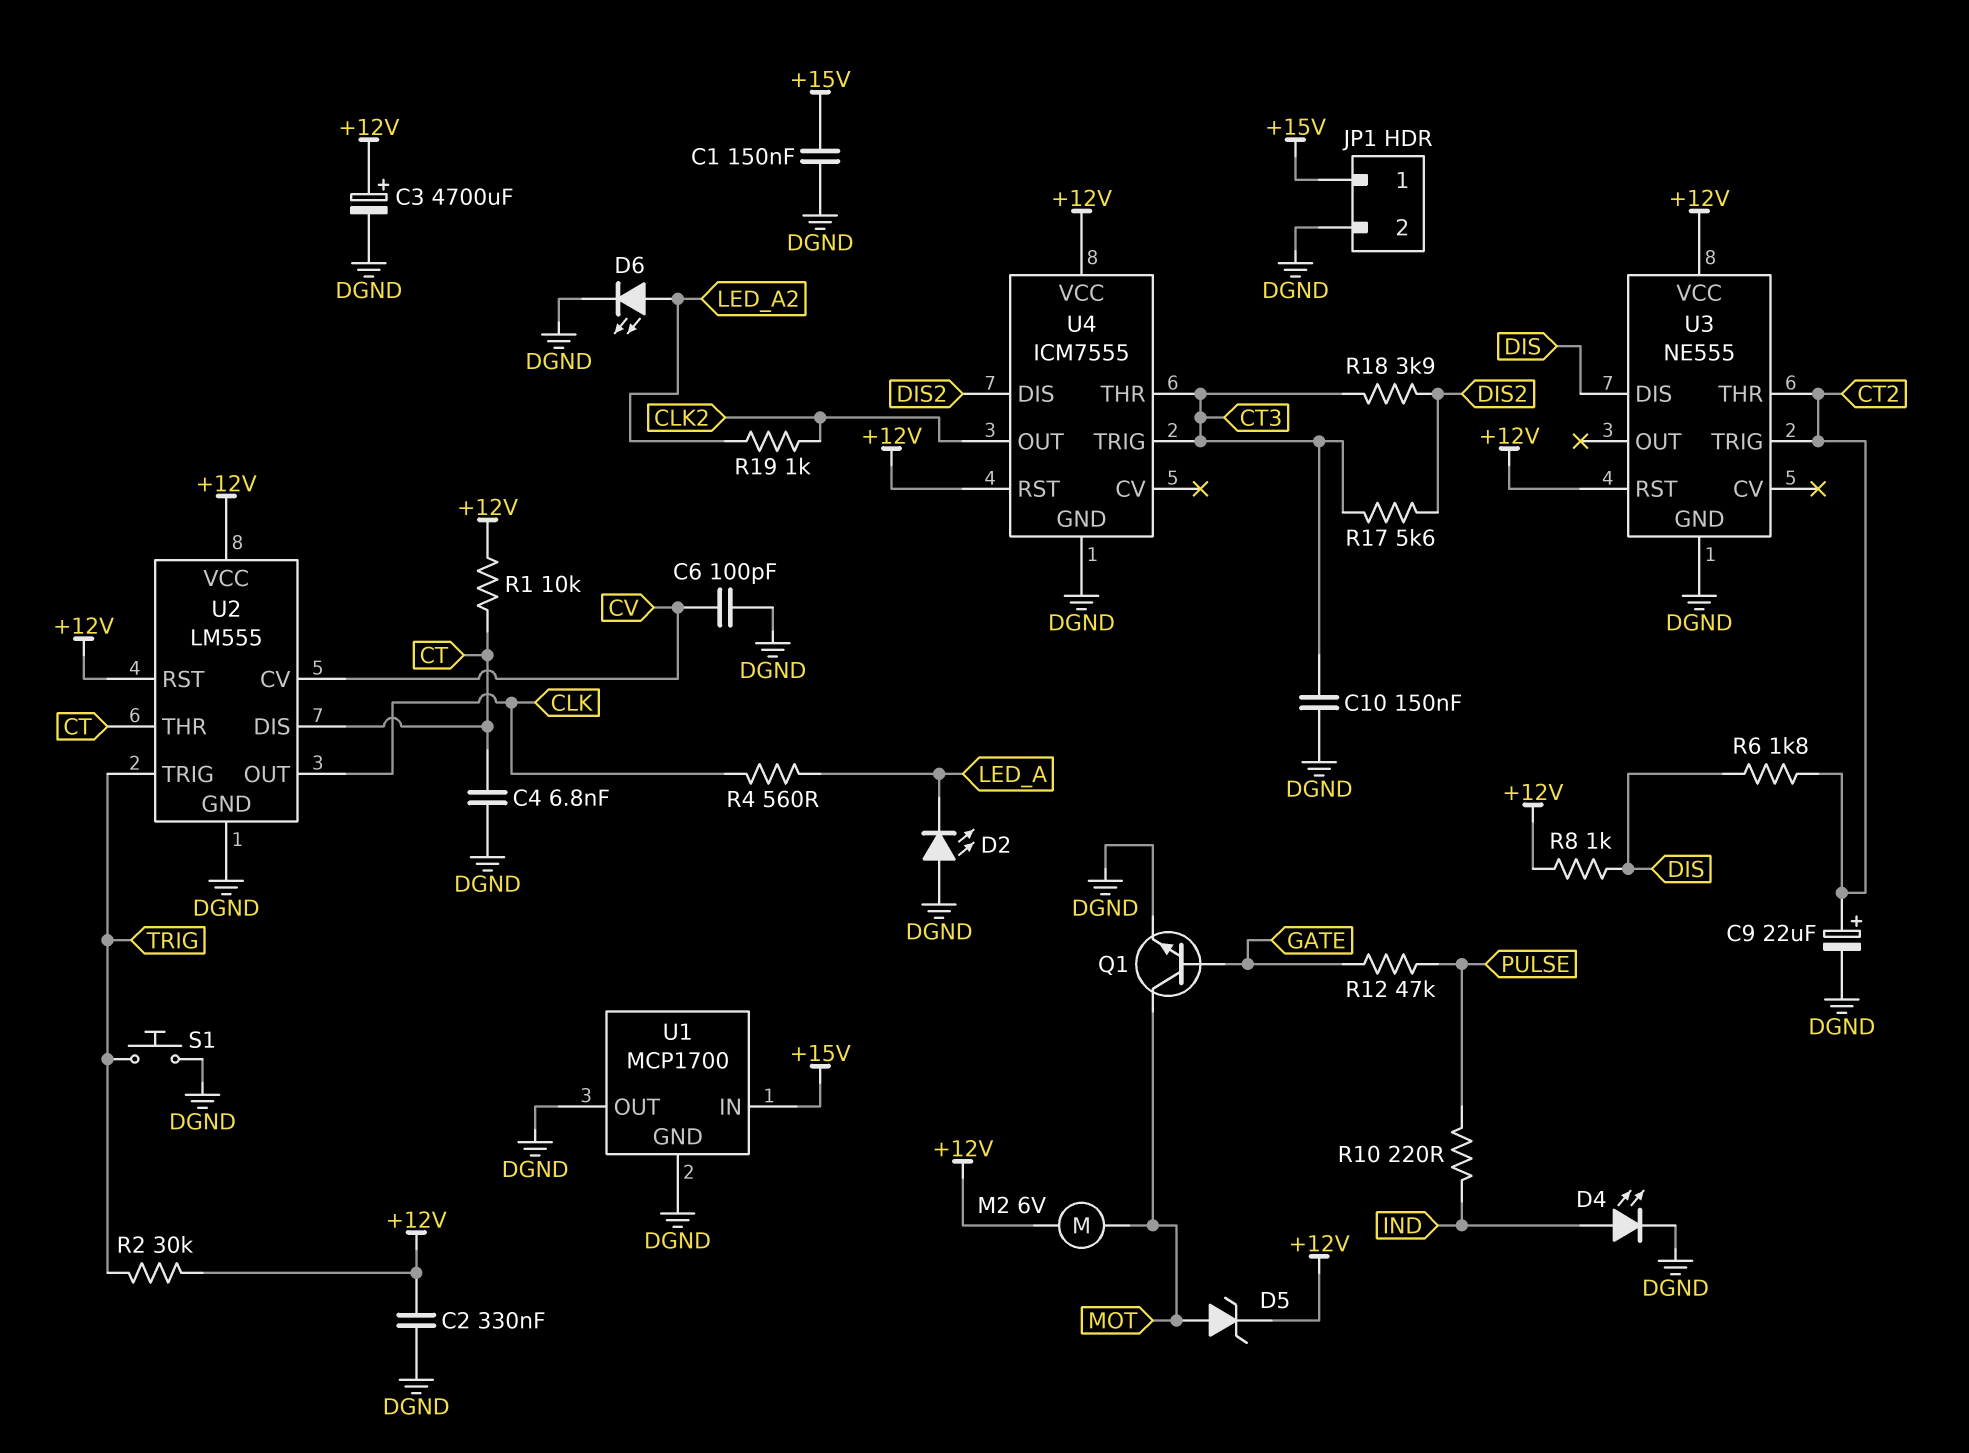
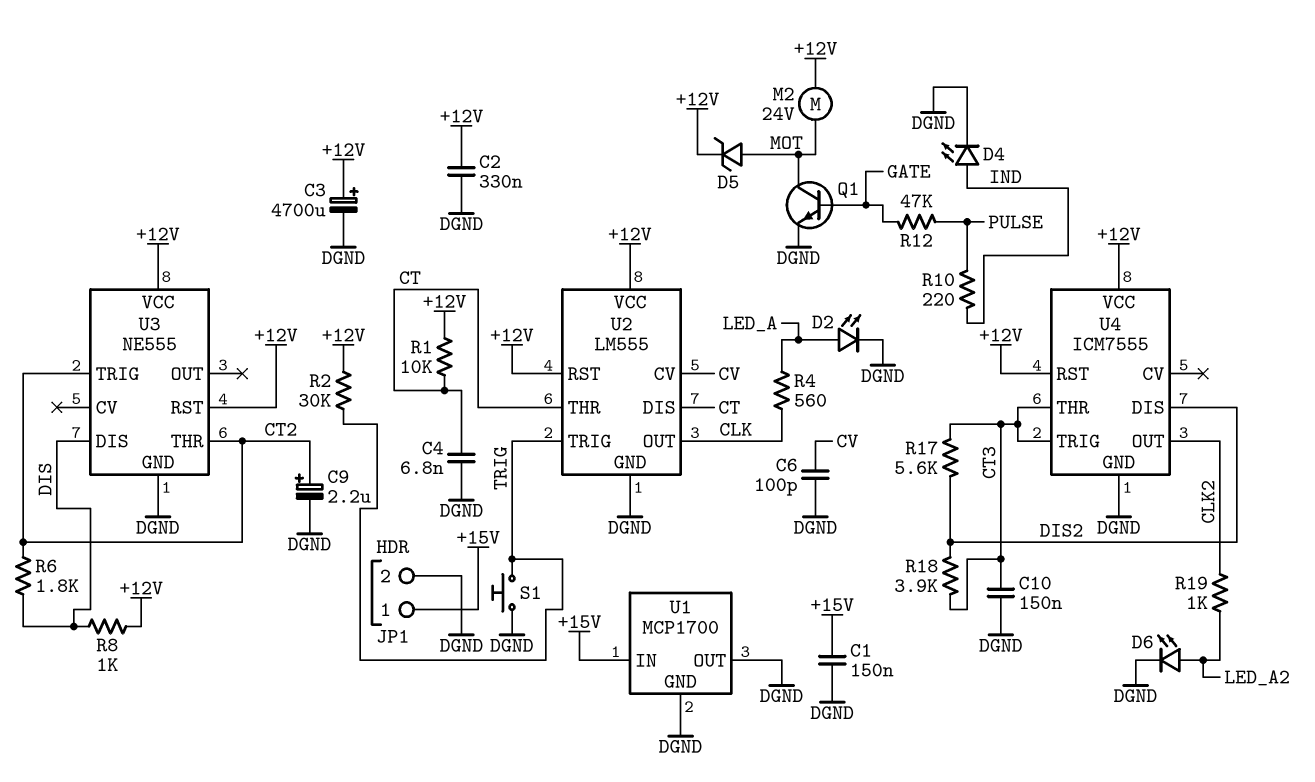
C9: 22uF (plus CT2, minus DGND) -> 2.2uF (plus CT2, minus DGND)
D2: LED (A DGND, K LED_A) -> LED (A LED_A, K DGND)
M2: motor 6V (+12V, MOT) -> motor 24V (+12V, MOT)

